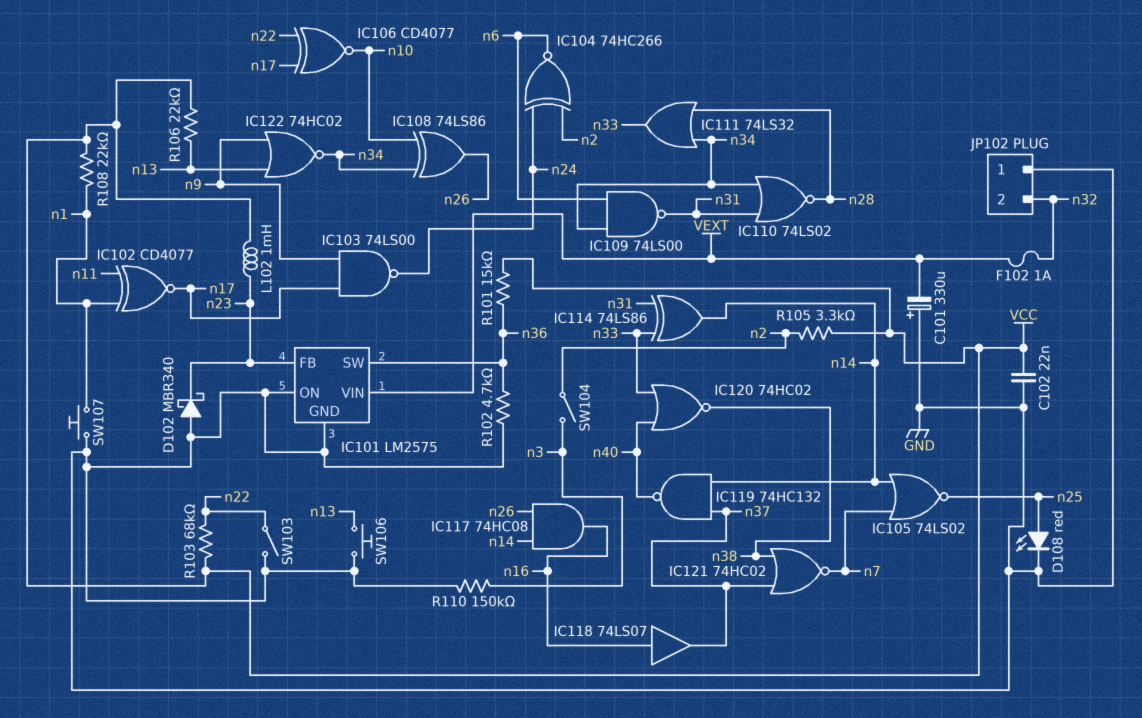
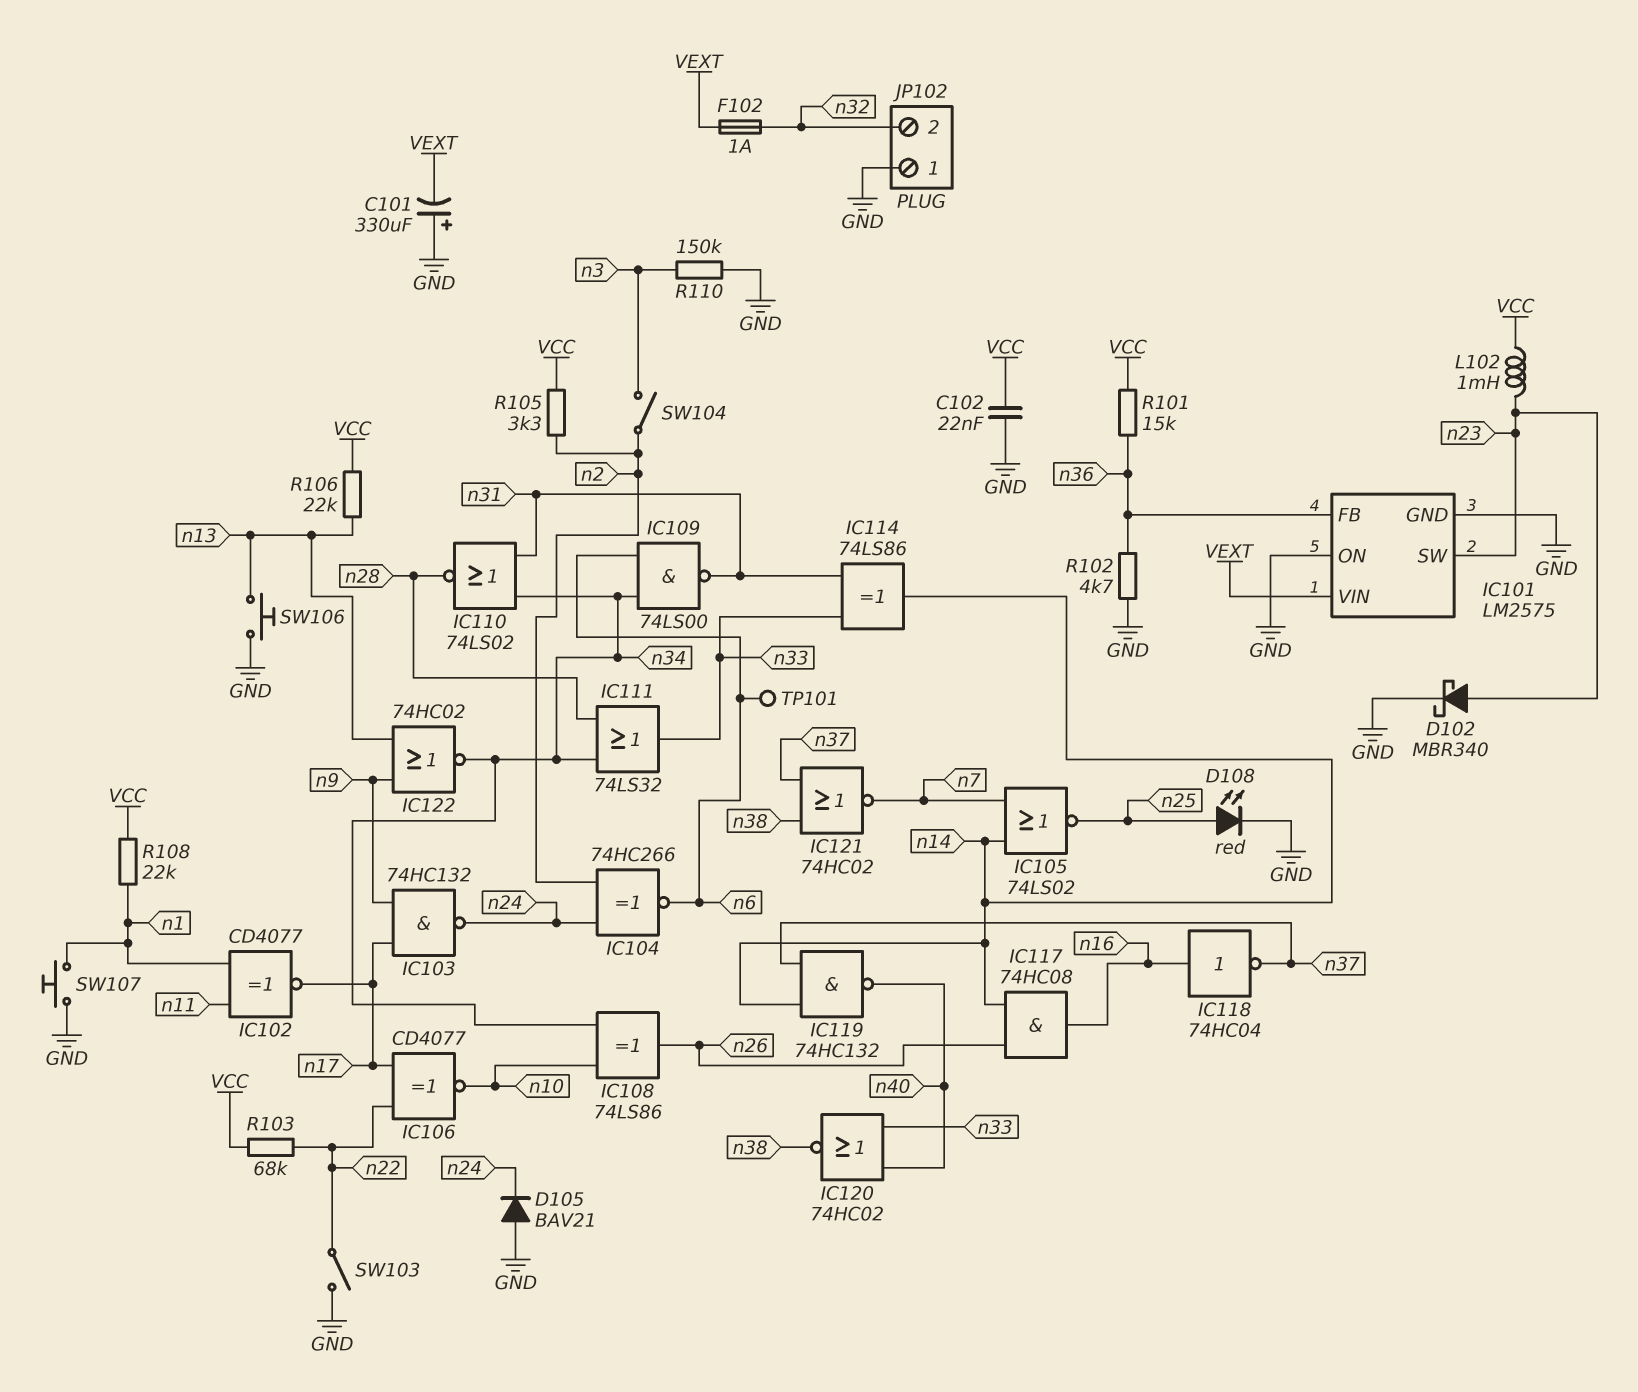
D102: schottky MBR340 (A GND, K n23) -> schottky MBR340 (A n23, K GND)
D105: none -> diode BAV21 (A GND, K n24)
IC101 pin FB: n23 -> n36
IC101 pin SW: n36 -> n23
IC103: NAND 74LS00 (in n9, in n17, out n24) -> NAND 74HC132 (in n9, in n17, out n24)
IC118: buffer 74LS07 (in n16, out n37) -> NOT 74HC04 (in n16, out n37)
TP101: none -> test point (n6)

